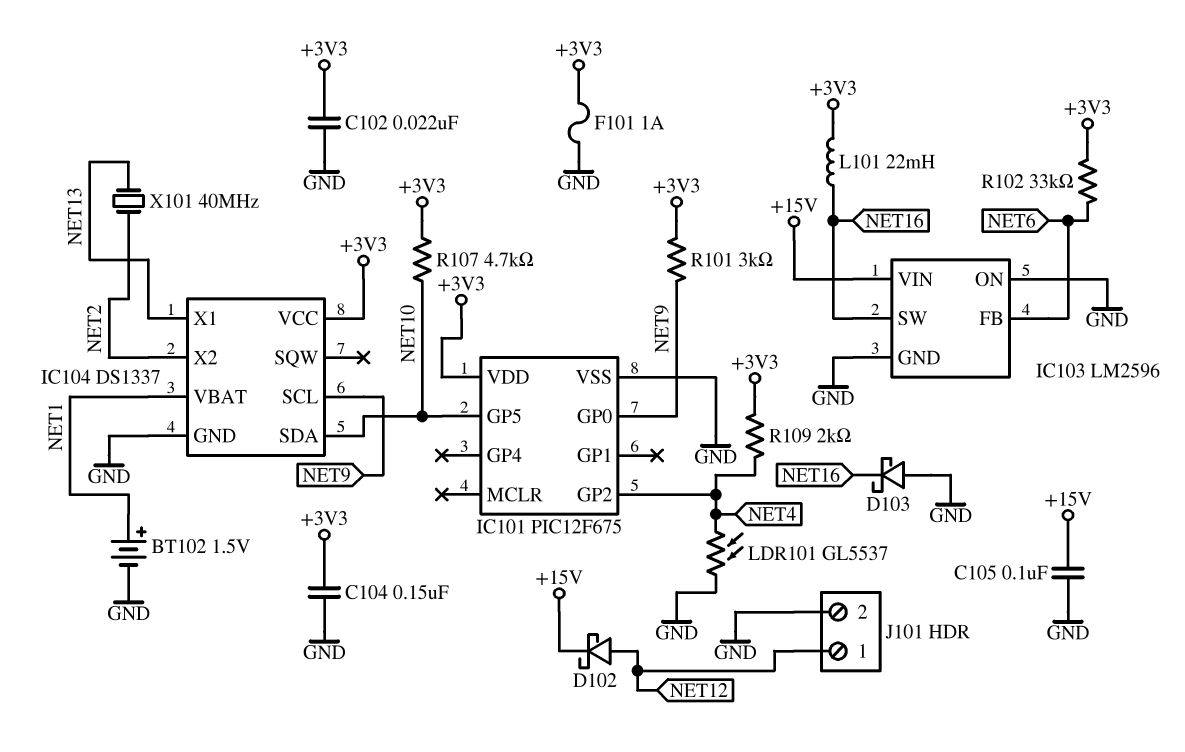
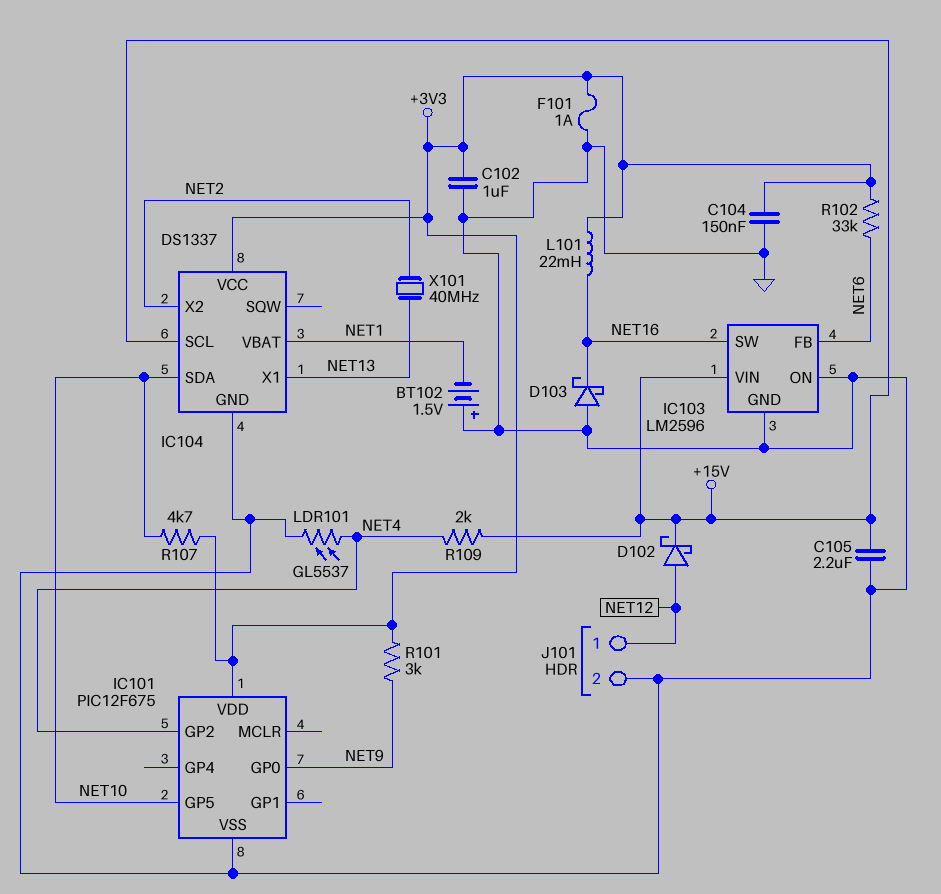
BT102: 1.5V (plus NET1, minus GND) -> 1.5V (plus GND, minus NET1)
C102: 22nF (+3V3, GND) -> 1uF (+3V3, GND)
C105: 100nF (+15V, GND) -> 2.2uF (+15V, GND)
IC104 pin SCL: NET9 -> +15V
R109: 2k (+3V3, NET4) -> 2k (+15V, NET4)

